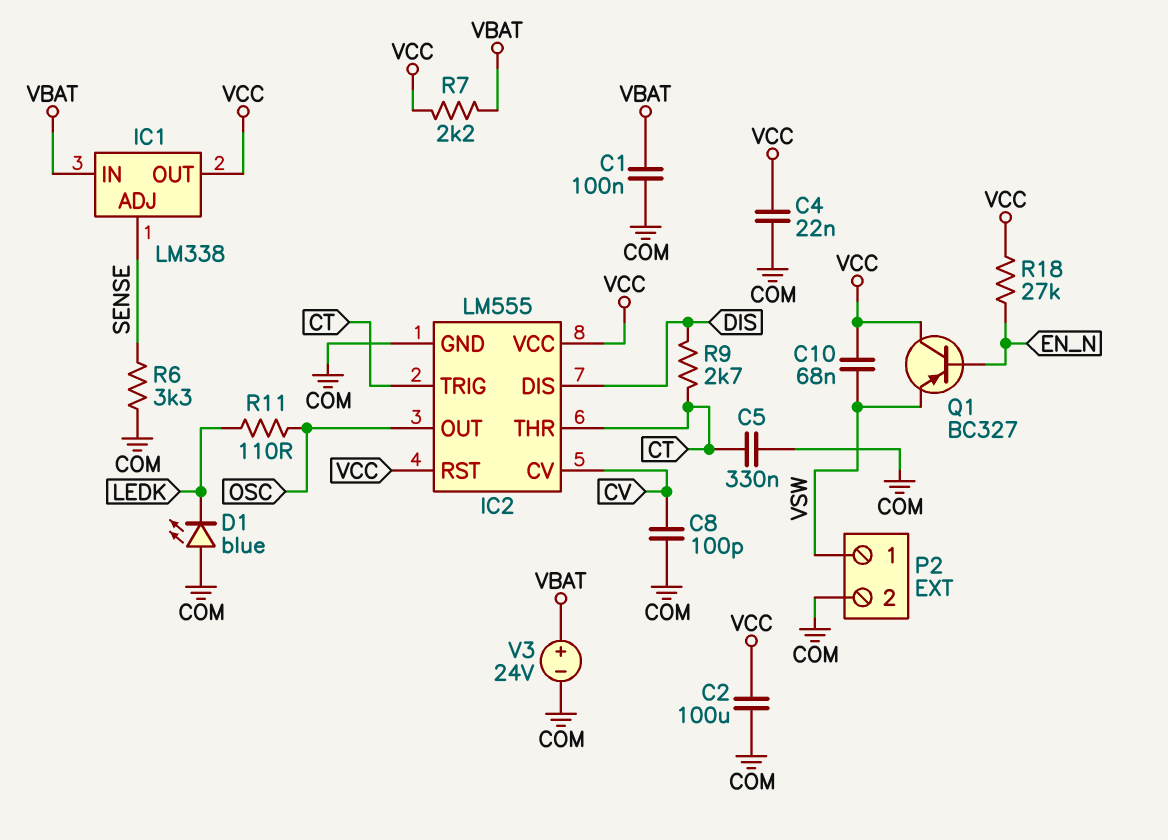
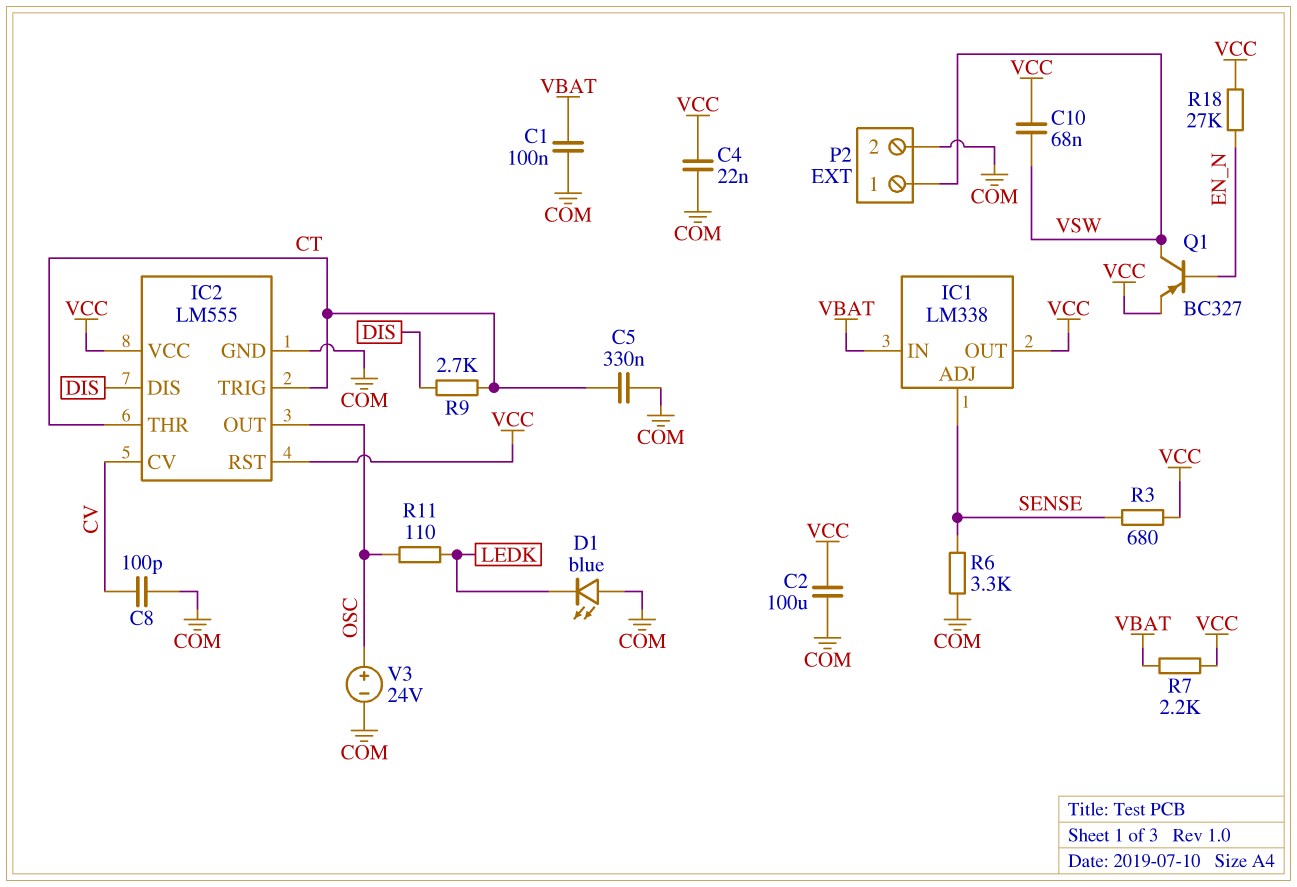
Q1: PNP BC327 (B EN_N, C VCC, E VSW) -> PNP BC327 (B EN_N, C VSW, E VCC)
R3: none -> 680 (SENSE, VCC)
V3: 24V (plus VBAT, minus COM) -> 24V (plus OSC, minus COM)

